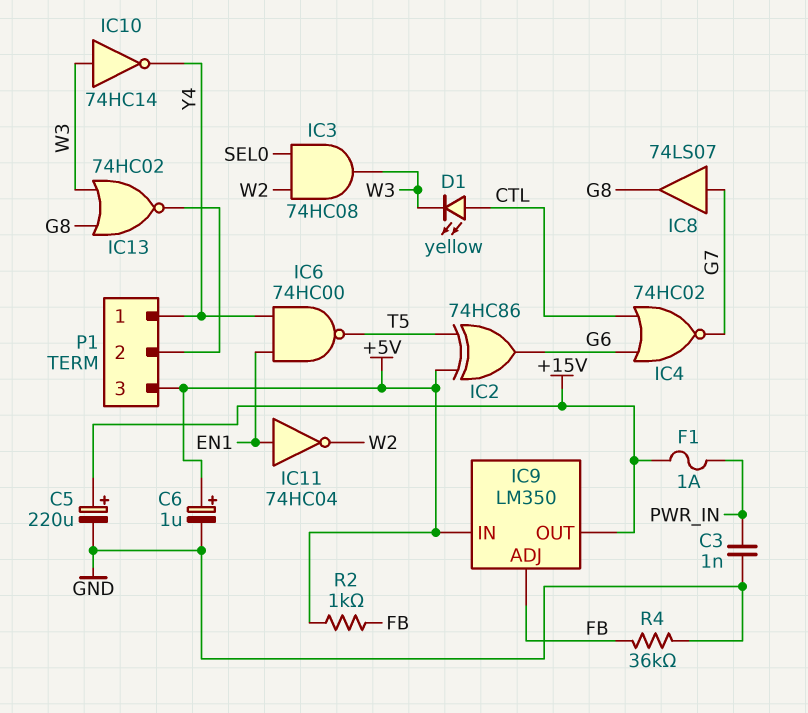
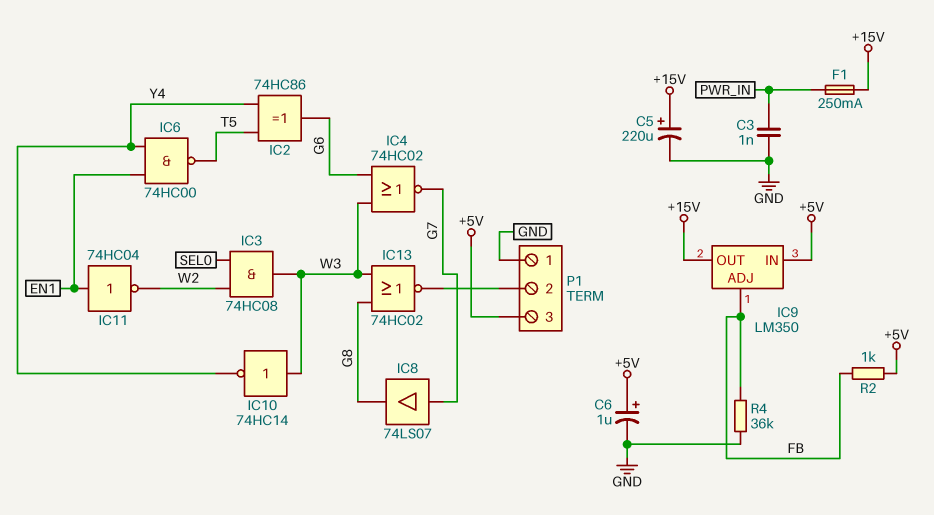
D1: LED yellow (A CTL, K W3) -> none
F1: 1A (+15V, PWR_IN) -> 250mA (+15V, PWR_IN)
IC2: XOR 74HC86 (in +5V, in T5, out G6) -> XOR 74HC86 (in T5, in Y4, out G6)
IC4: NOR 74HC02 (in CTL, in G6, out G7) -> NOR 74HC02 (in G6, in W3, out G7)
P1 pin 1: Y4 -> GND

